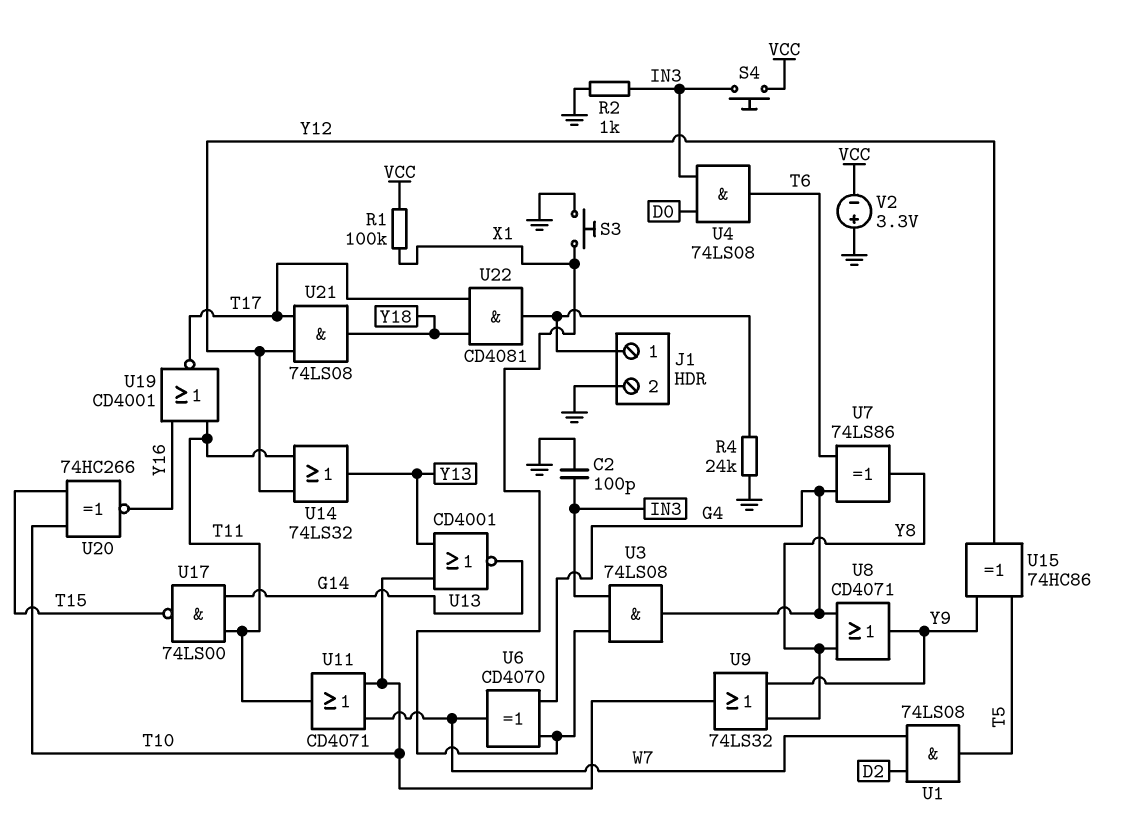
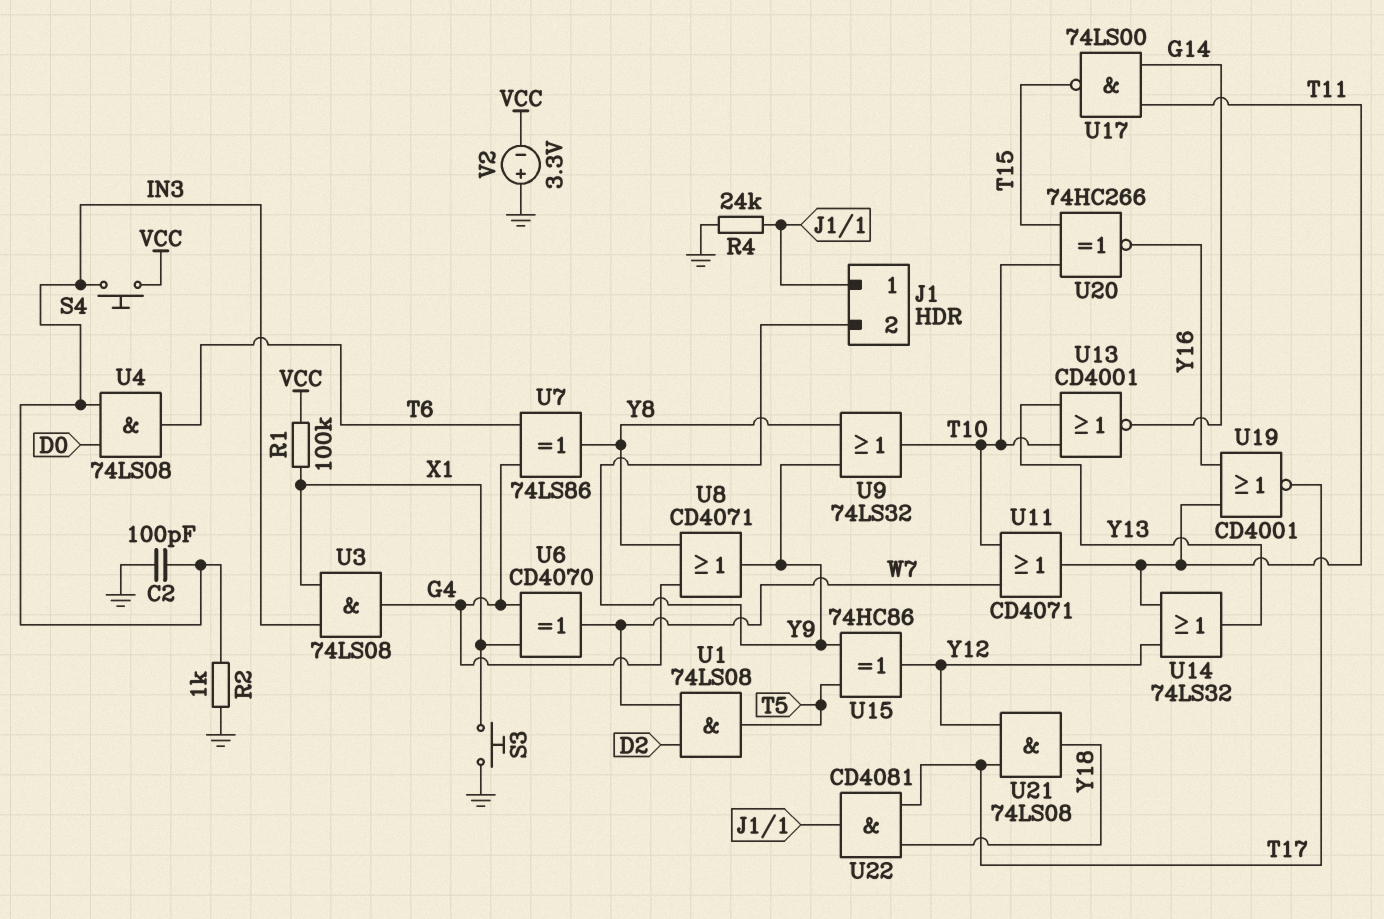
J1 pin 2: GND -> Y9

